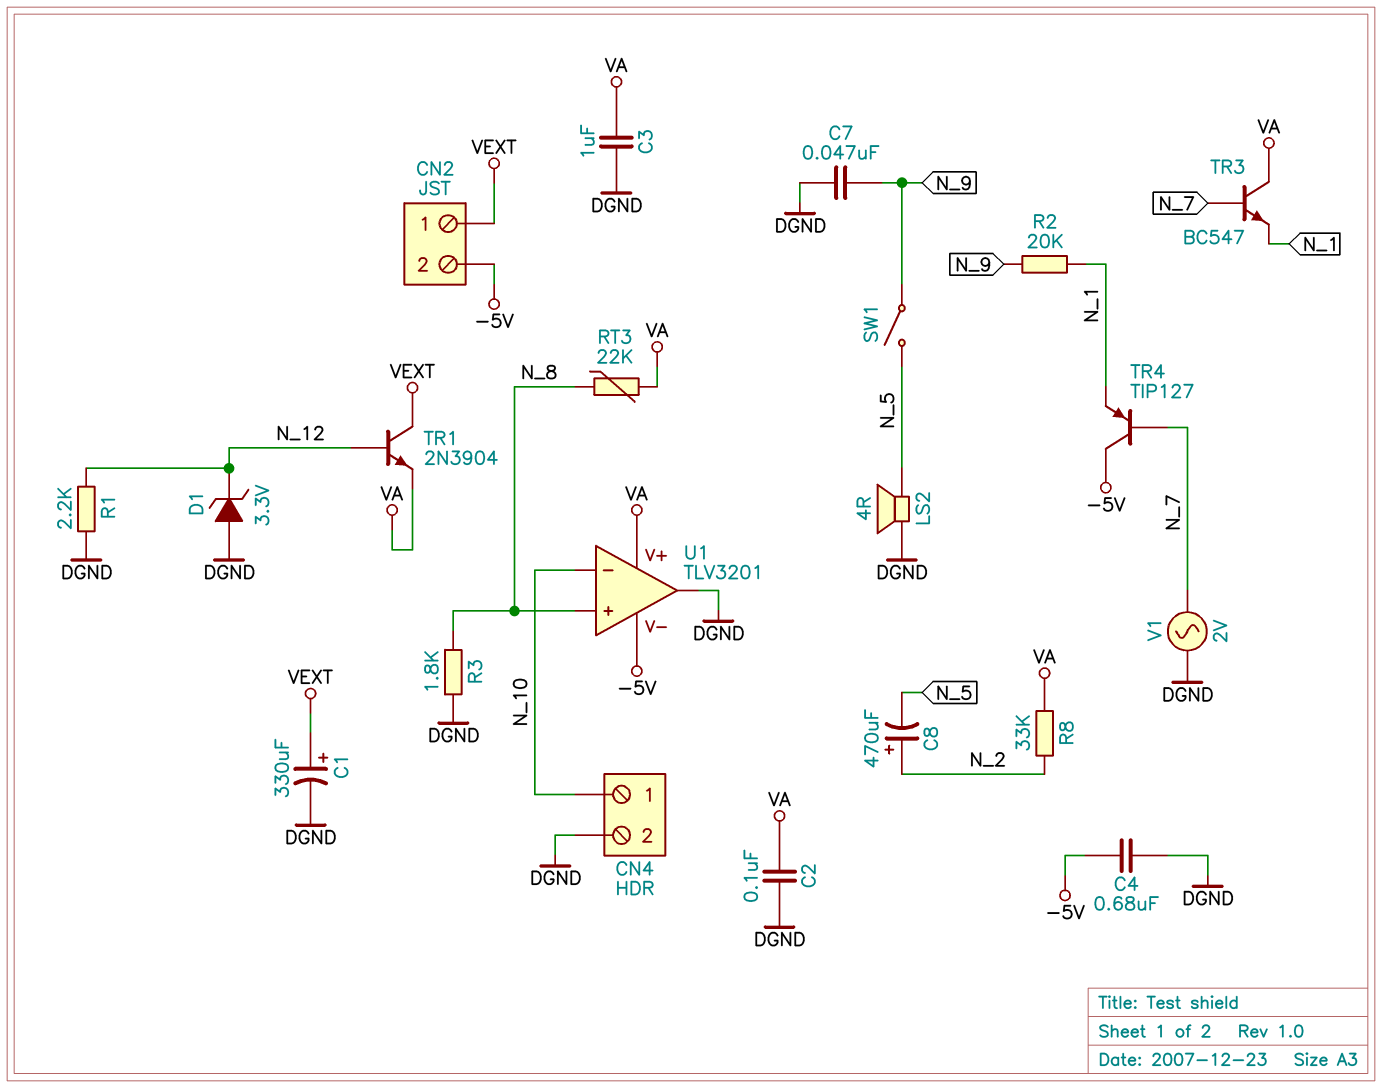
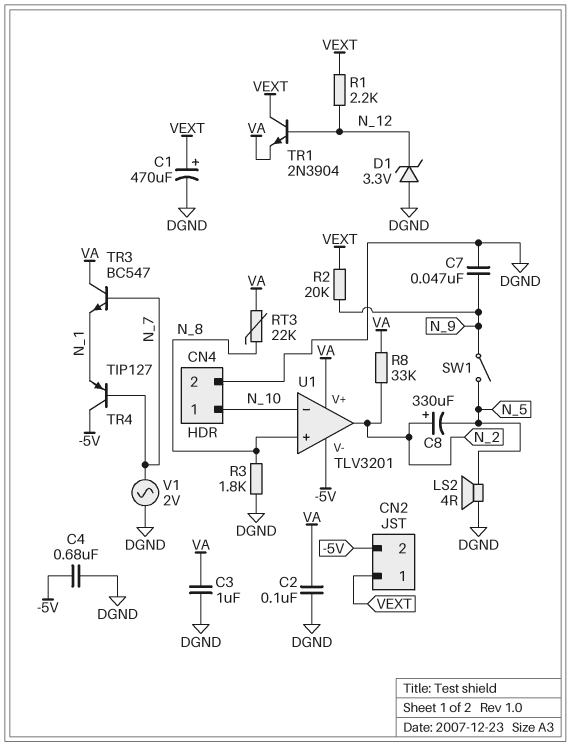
C1: 330uF (plus VEXT, minus DGND) -> 470uF (plus VEXT, minus DGND)
C8: 470uF (plus N_2, minus N_5) -> 330uF (plus N_2, minus N_5)
R1: 2.2k (DGND, N_12) -> 2.2k (N_12, VEXT)
R2: 20k (N_1, N_9) -> 20k (N_9, VEXT)
U1 pin out: DGND -> N_2

